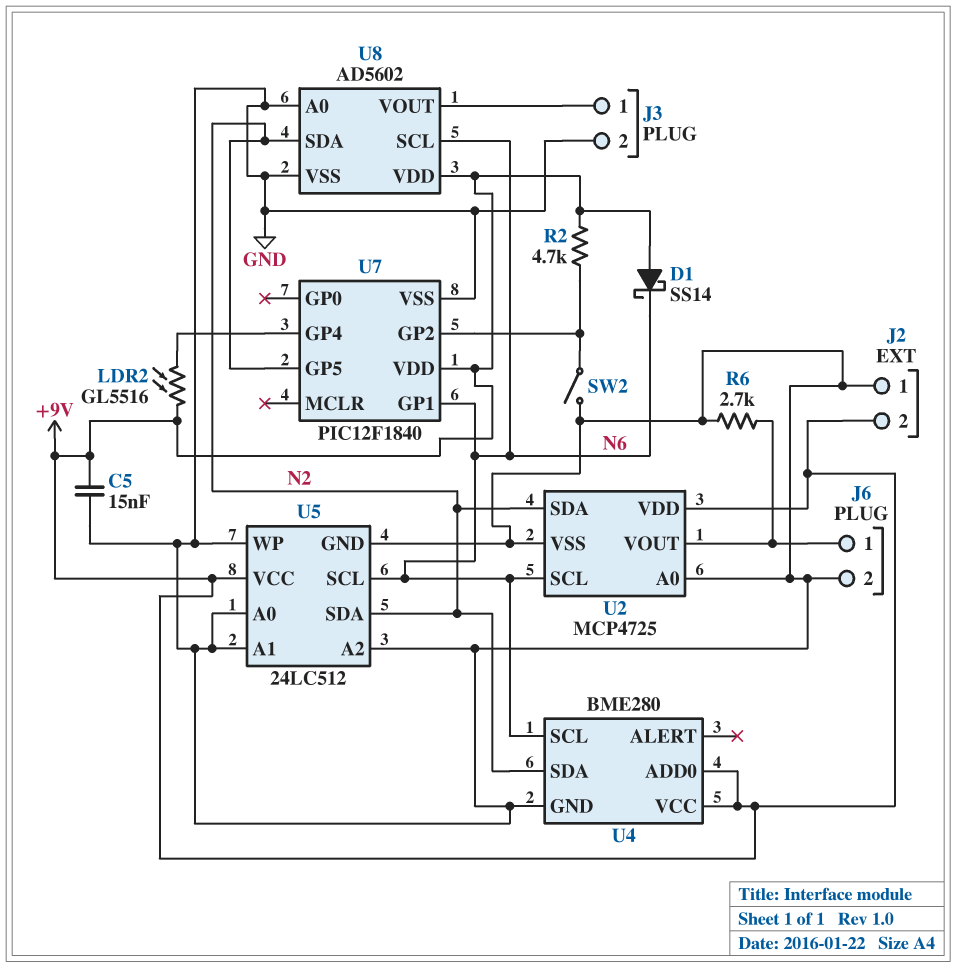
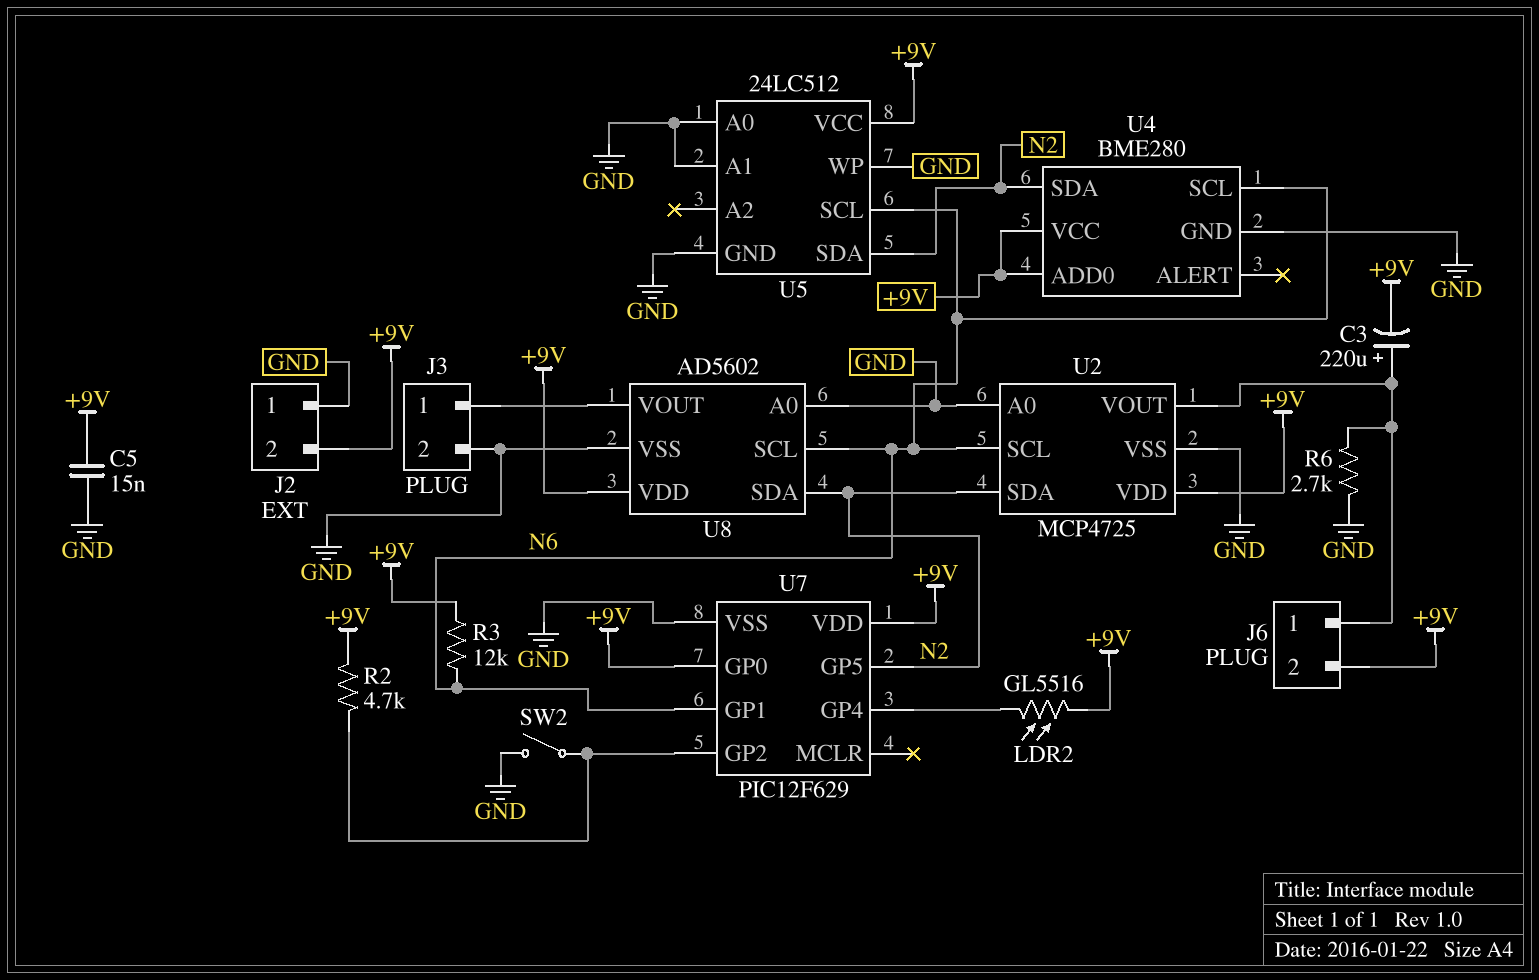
C3: none -> 220uF (plus J6/1, minus +9V)
D1: schottky SS14 (A +9V, K N6) -> none
J6 pin 2: GND -> +9V
R3: none -> 12k (+9V, N6)
U5 pin A2: GND -> none
U7: PIC12F1840 -> PIC12F629
U7 pin GP0: none -> +9V

